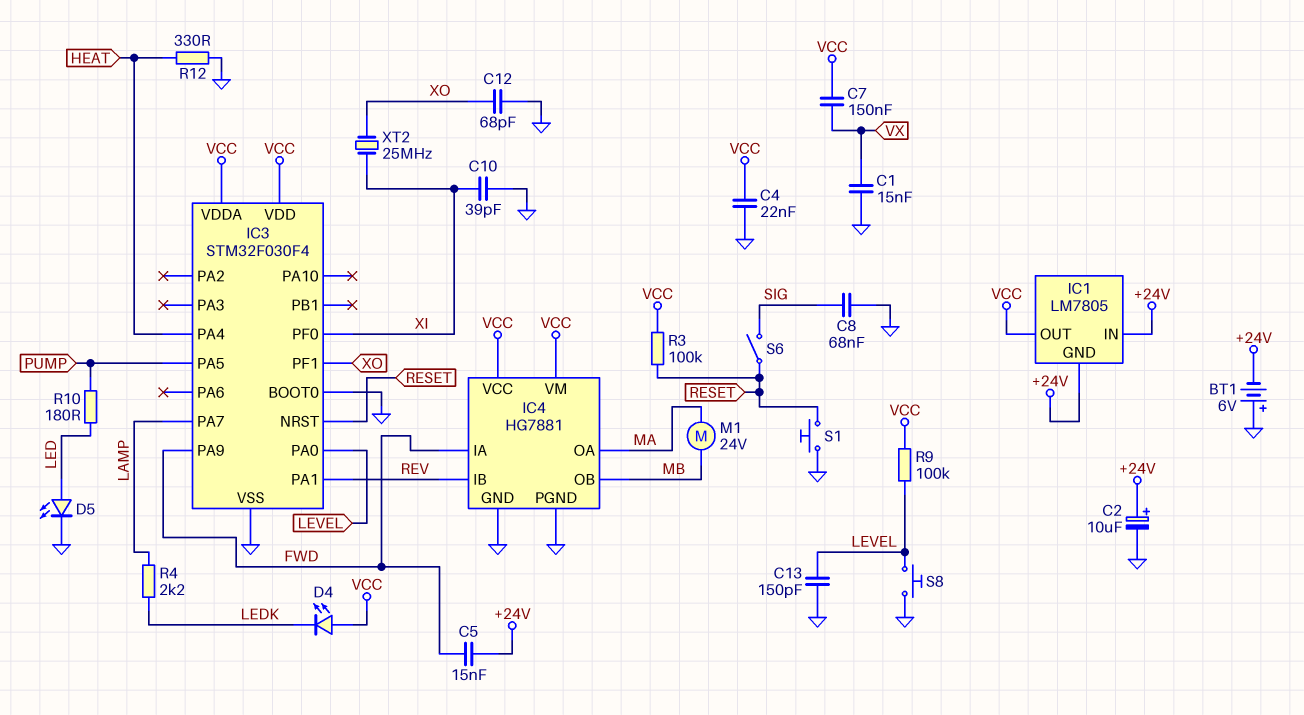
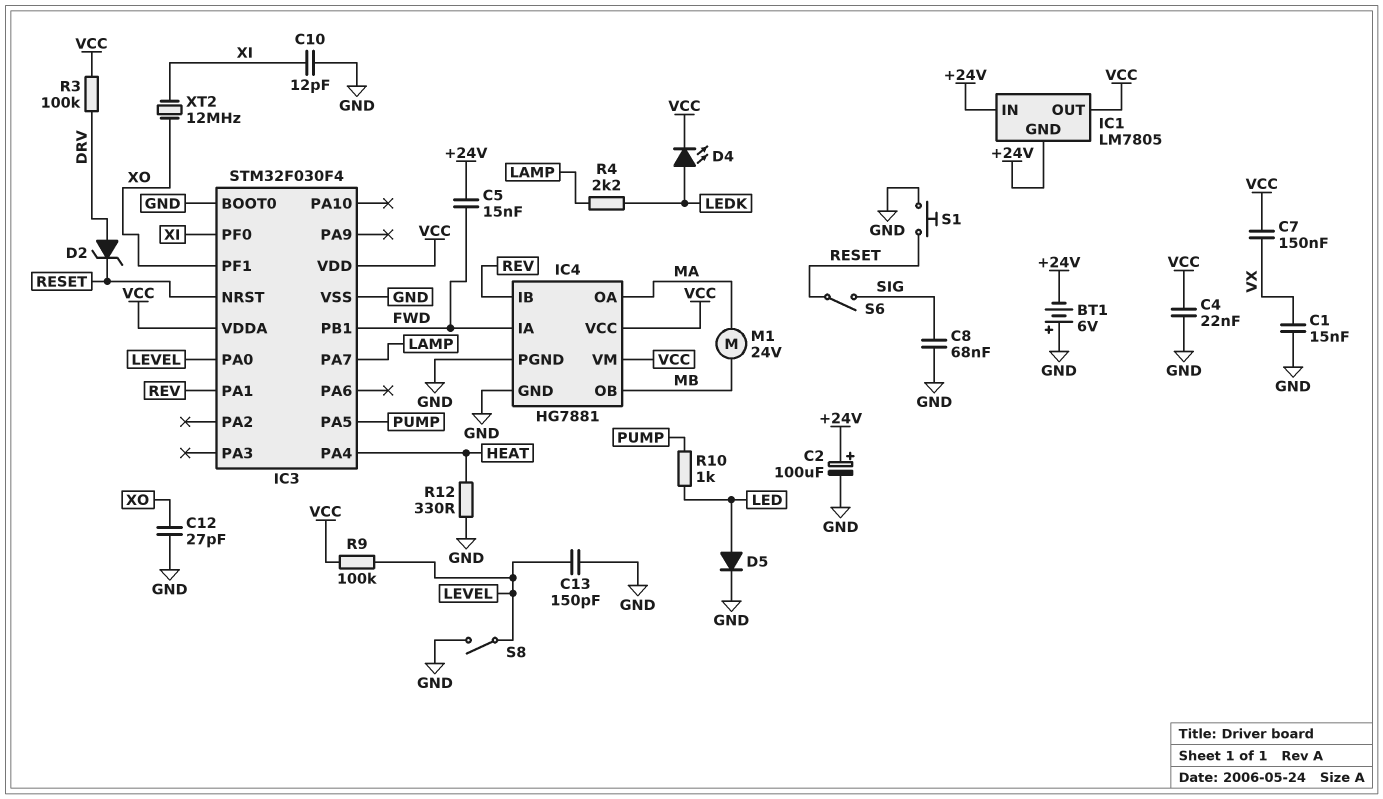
C2: 10uF (plus +24V, minus GND) -> 100uF (plus +24V, minus GND)
C10: 39pF (GND, XI) -> 12pF (GND, XI)
C12: 68pF (GND, XO) -> 27pF (GND, XO)
D2: none -> zener (A DRV, K RESET)
D4: LED (A VCC, K LEDK) -> LED (A LEDK, K VCC)
D5: LED (A LED, K GND) -> diode (A LED, K GND)
IC3 pin PA9: FWD -> none
IC3 pin PB1: none -> FWD
R3: 100k (RESET, VCC) -> 100k (DRV, VCC)
R10: 180 (LED, PUMP) -> 1k (LED, PUMP)
S8: button (GND, LEVEL) -> switch (GND, LEVEL)
XT2: 25MHz (XI, XO) -> 12MHz (XI, XO)

